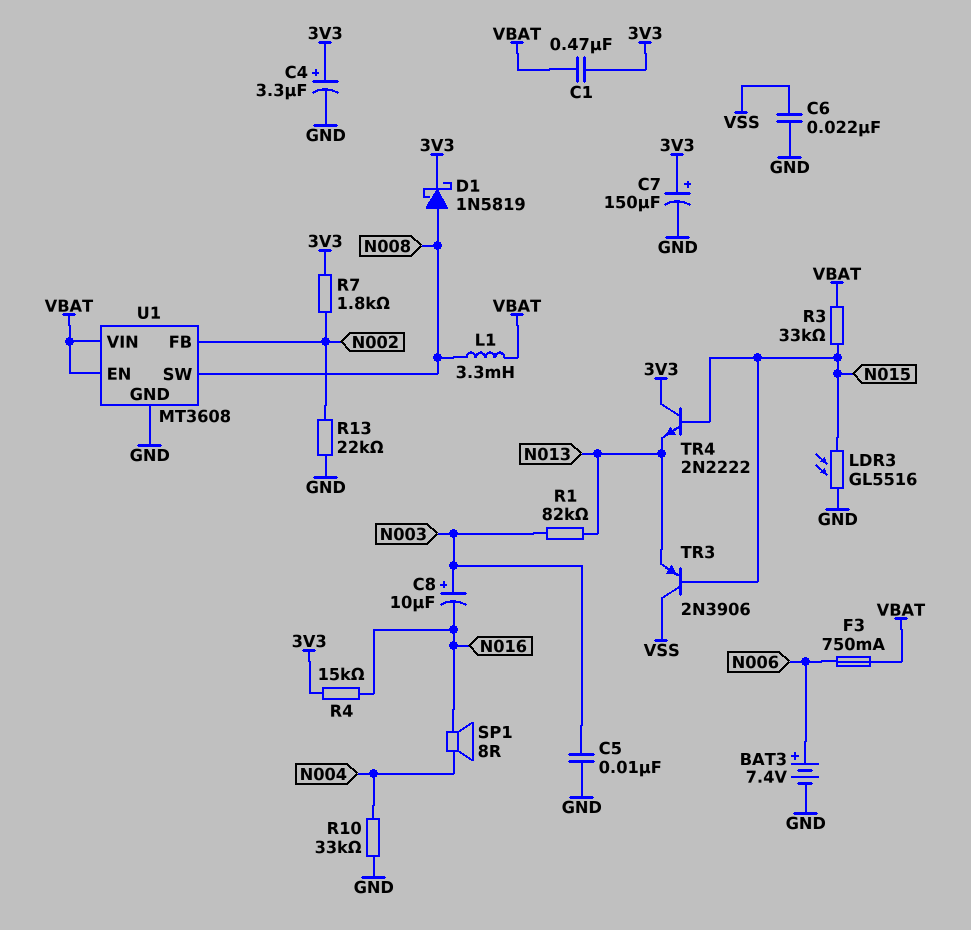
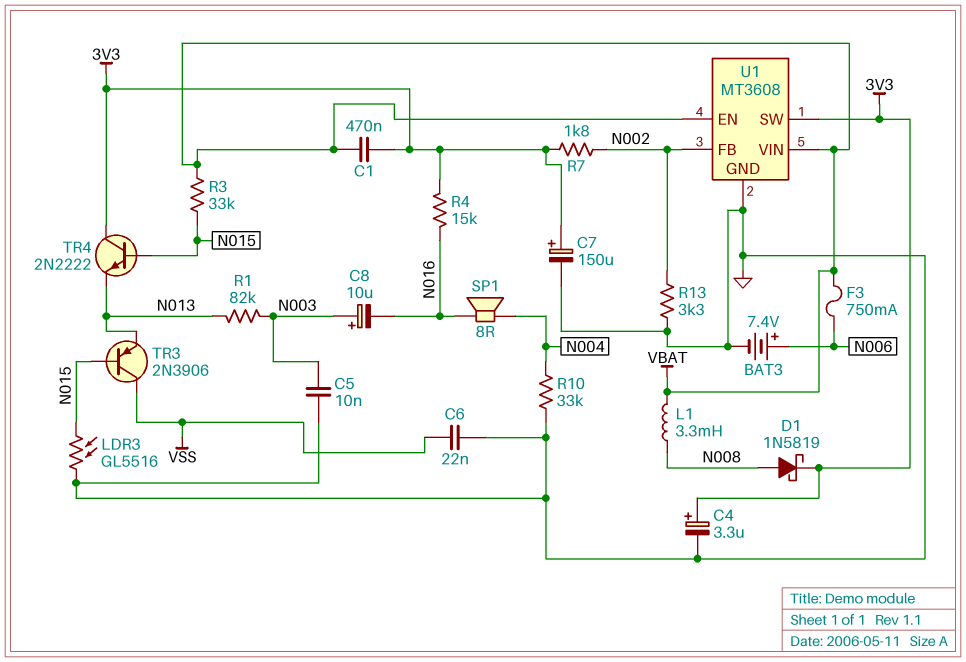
R13: 22k (GND, N002) -> 3.3k (GND, N002)
U1 pin SW: N008 -> 3V3

